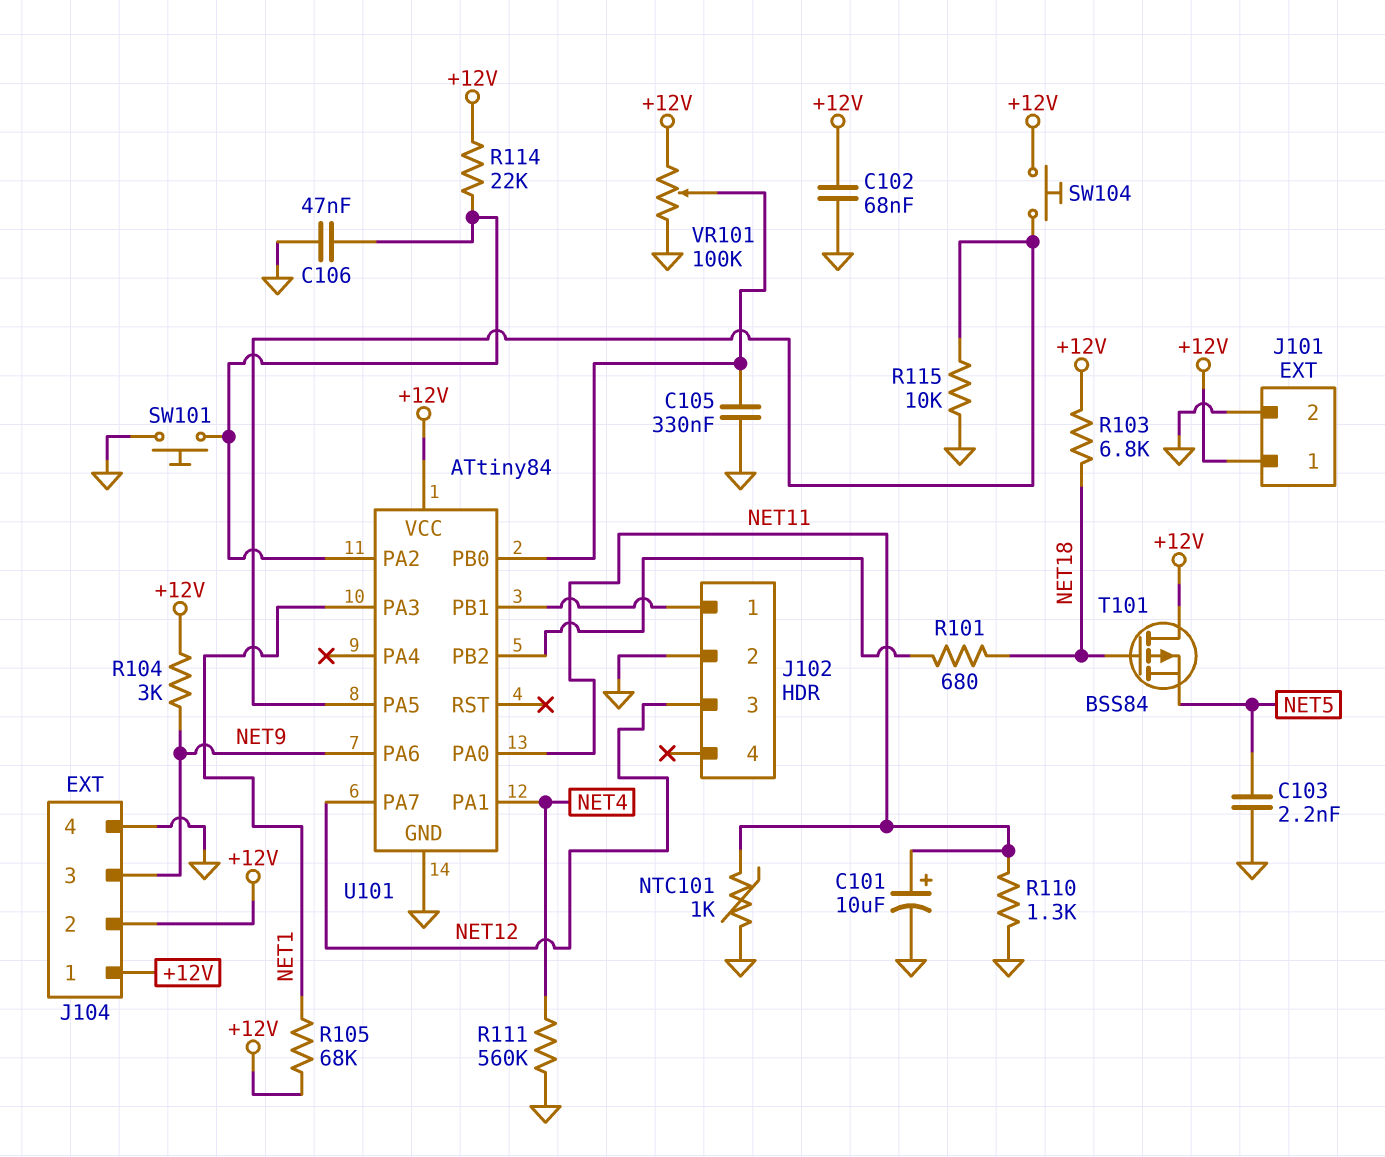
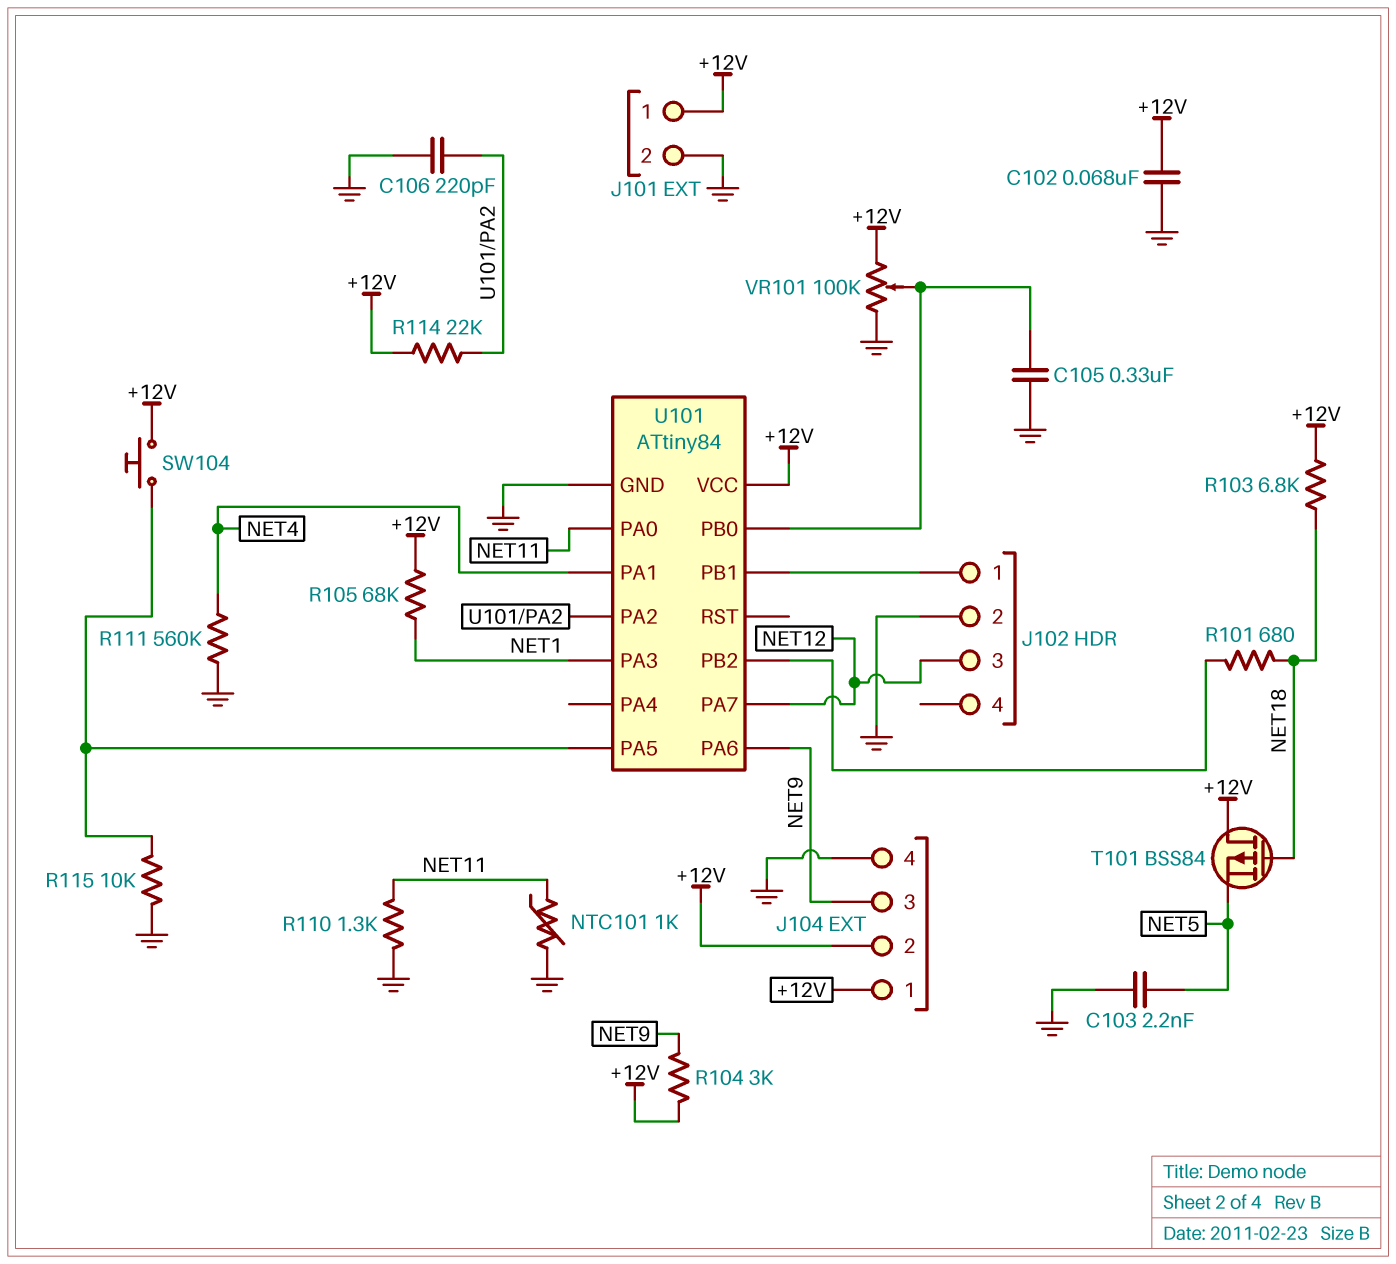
C101: 10uF (plus NET11, minus GND) -> none
C106: 47nF (GND, U101/PA2) -> 220pF (GND, U101/PA2)
SW101: button (GND, U101/PA2) -> none

